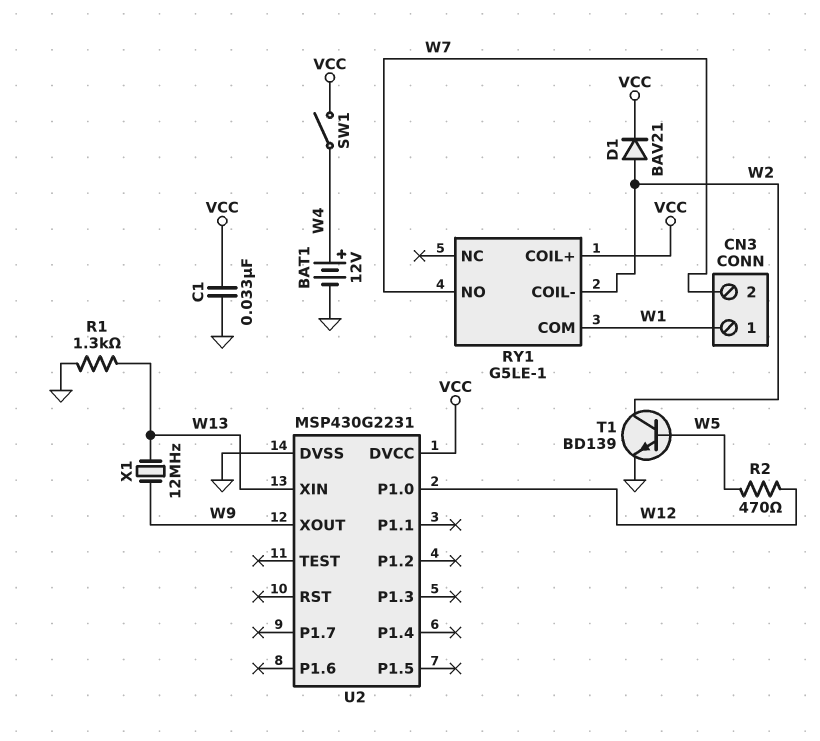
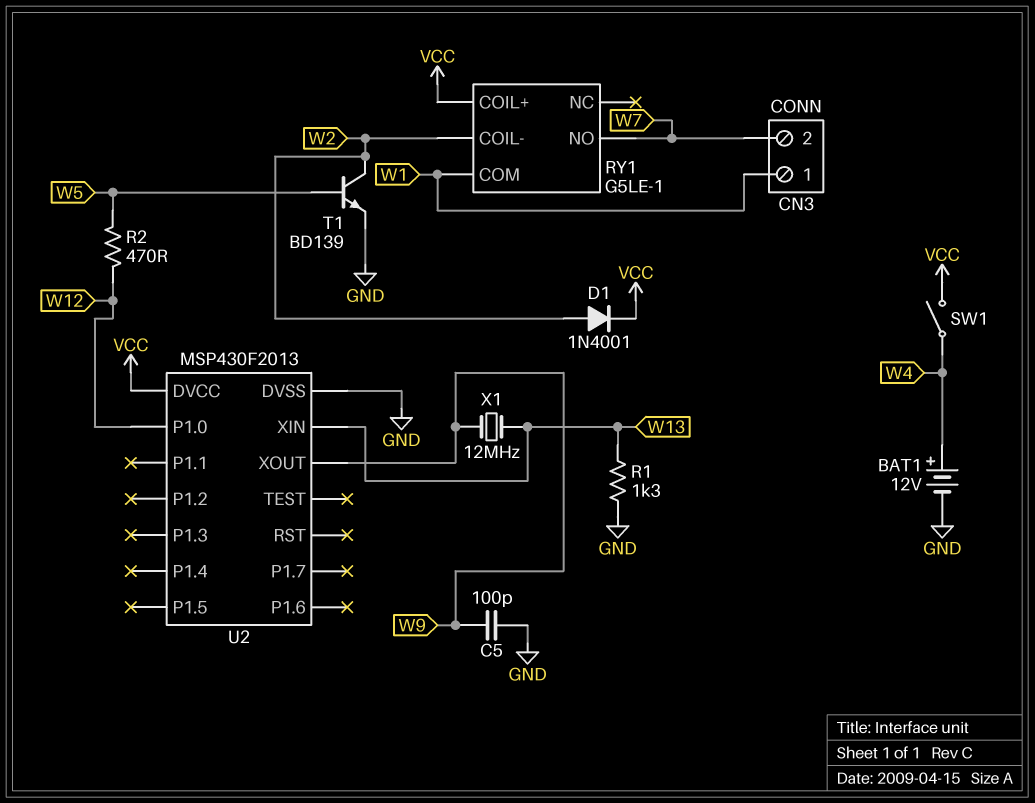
C1: 33nF (GND, VCC) -> none
C5: none -> 100pF (GND, W9)
D1: diode BAV21 (A W2, K VCC) -> diode 1N4001 (A W2, K VCC)
U2: MSP430G2231 -> MSP430F2013

